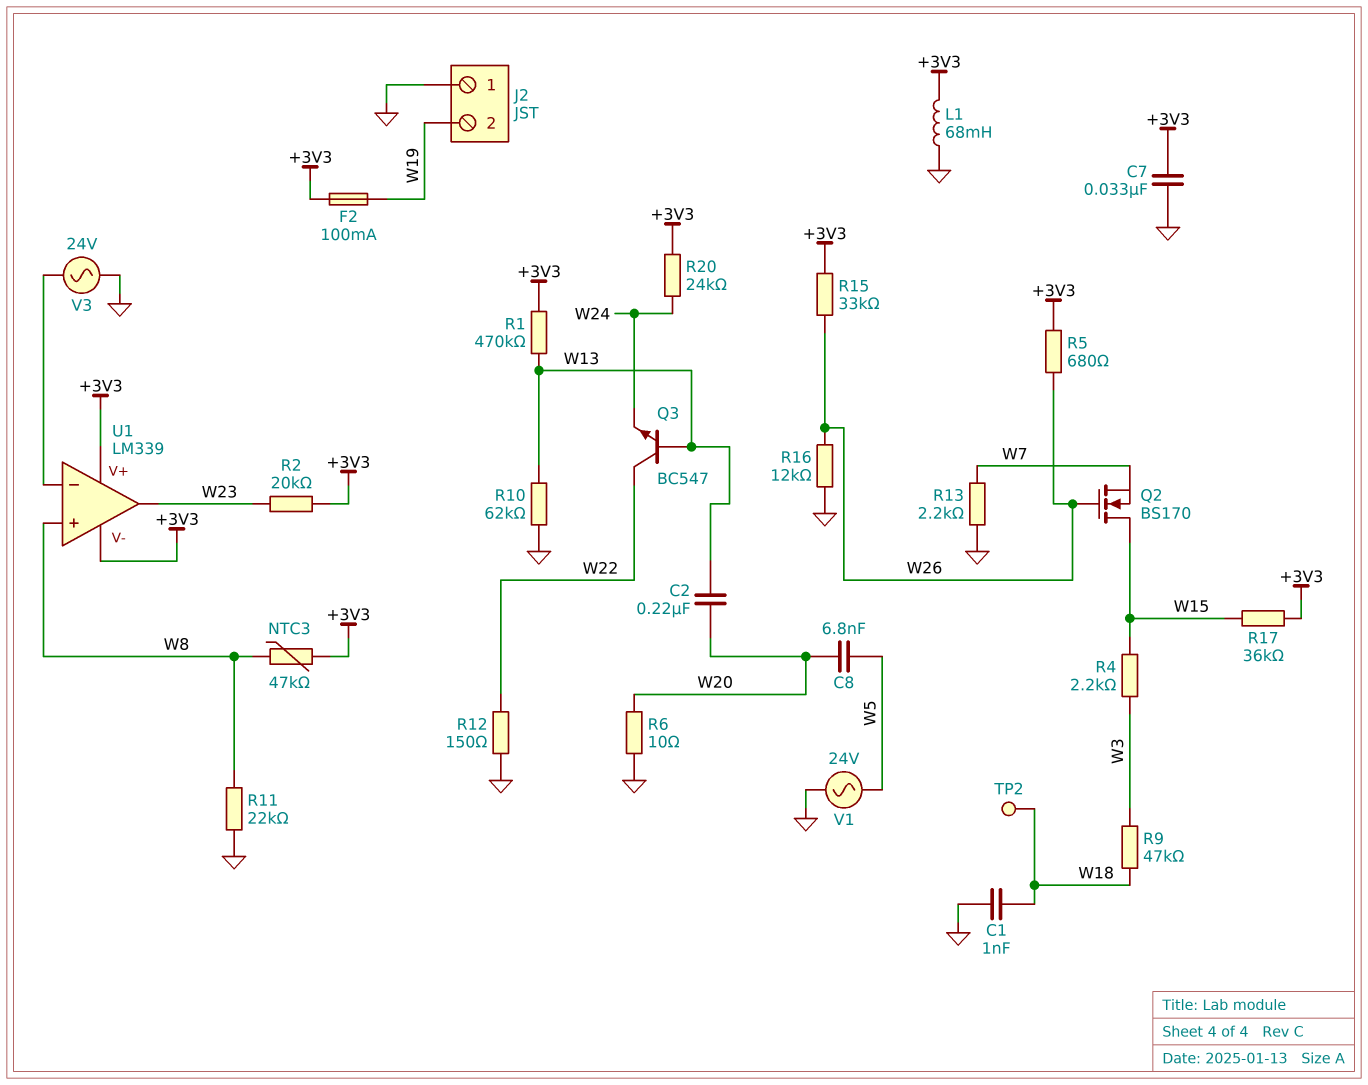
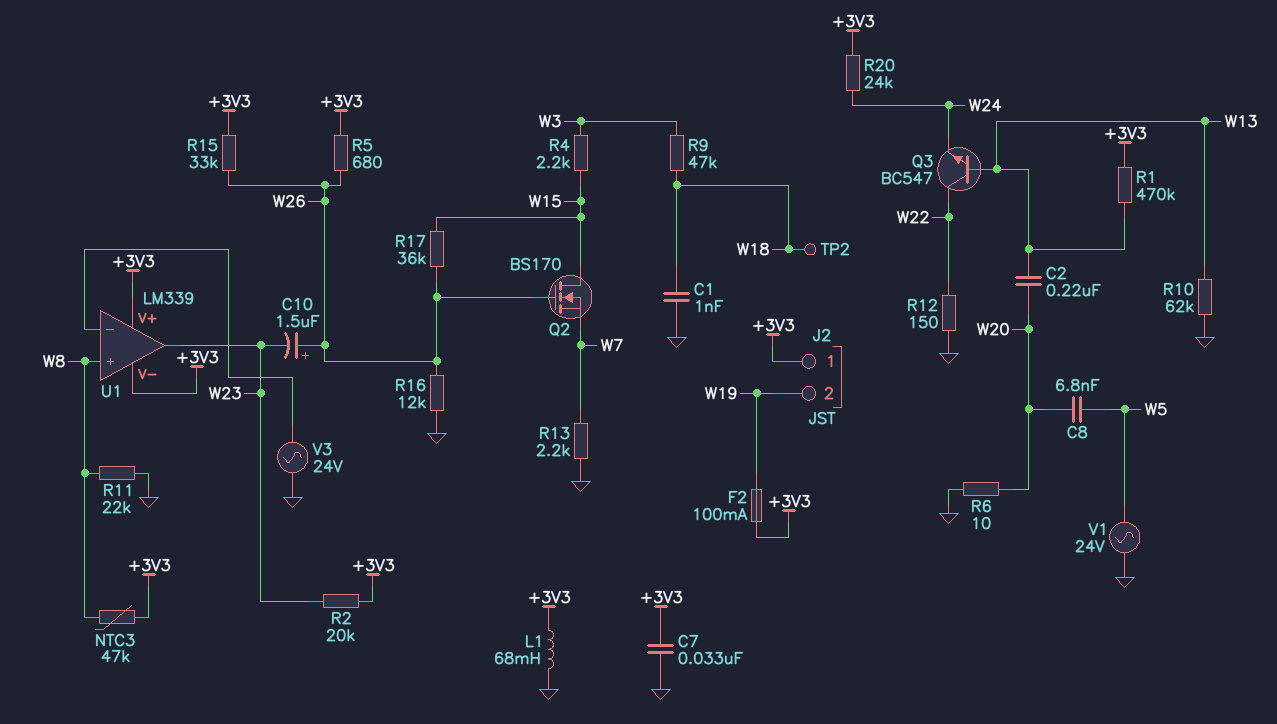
C10: none -> 1.5uF (plus W26, minus W23)
J2 pin 1: GND -> +3V3
R17: 36k (+3V3, W15) -> 36k (W15, W26)

